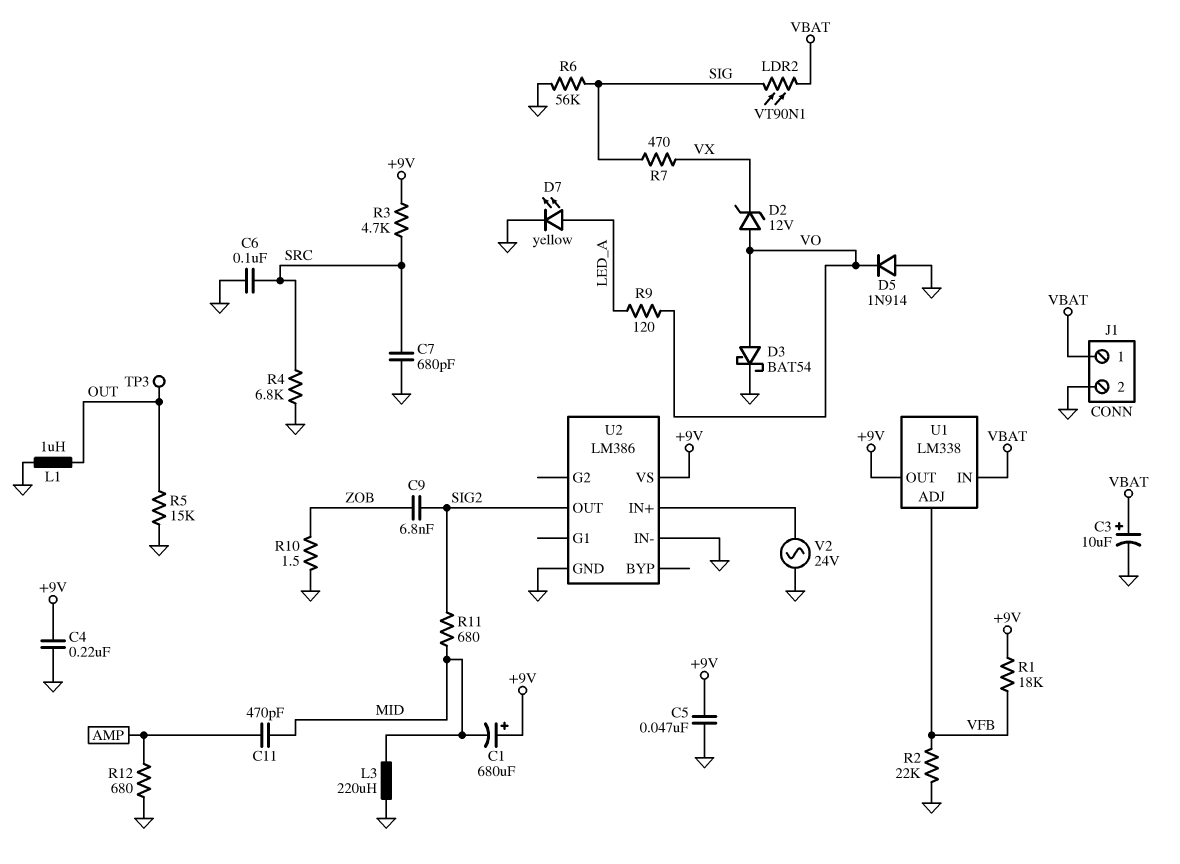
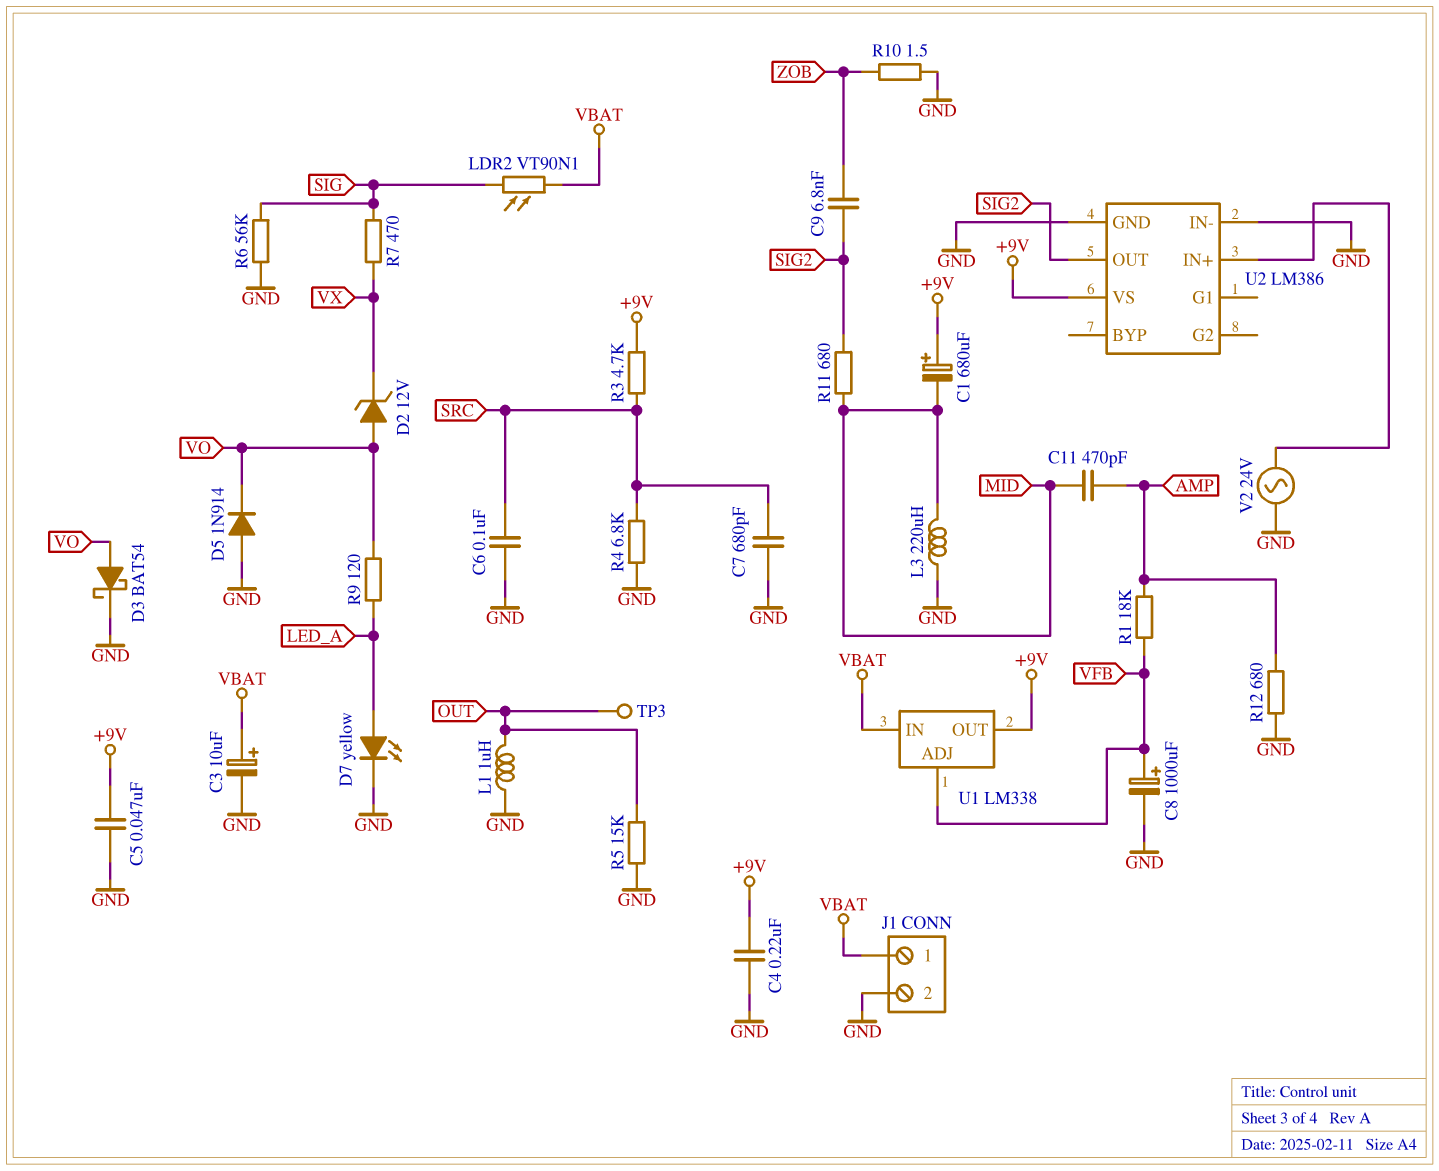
C8: none -> 1000uF (plus VFB, minus GND)
R1: 18k (+9V, VFB) -> 18k (AMP, VFB)
R2: 22k (GND, VFB) -> none

